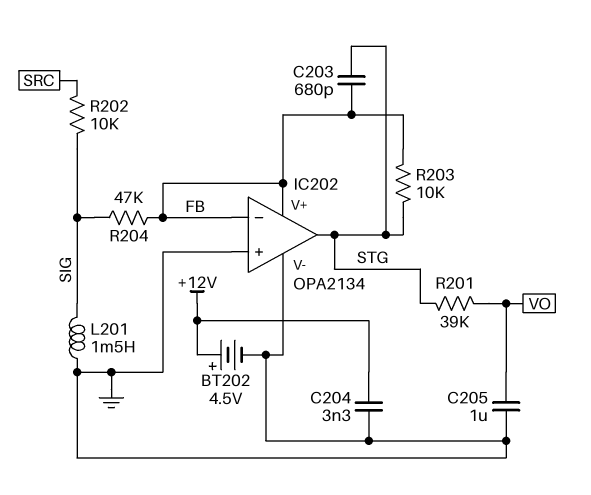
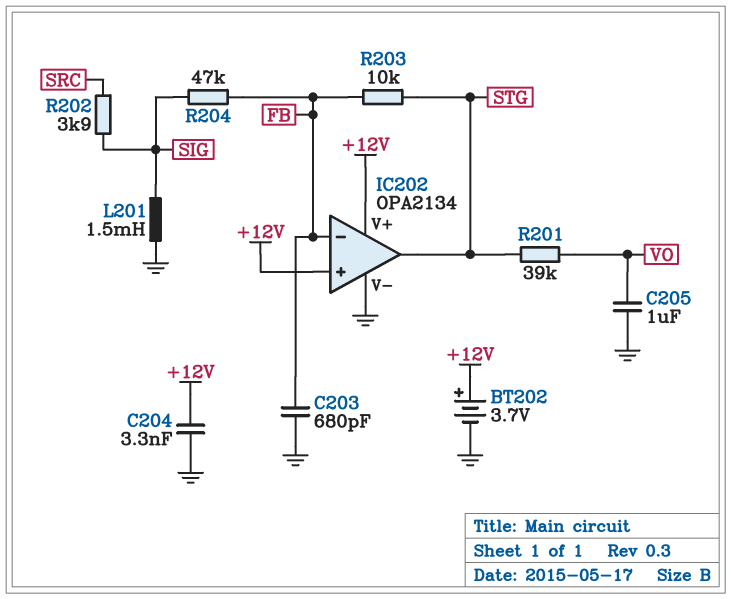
BT202: 4.5V (plus +12V, minus GND) -> 3.7V (plus +12V, minus GND)
C203: 680pF (FB, STG) -> 680pF (FB, GND)
IC202 pin V+: FB -> +12V
IC202 pin in+: GND -> +12V
R202: 10k (SIG, SRC) -> 3.9k (SIG, SRC)

